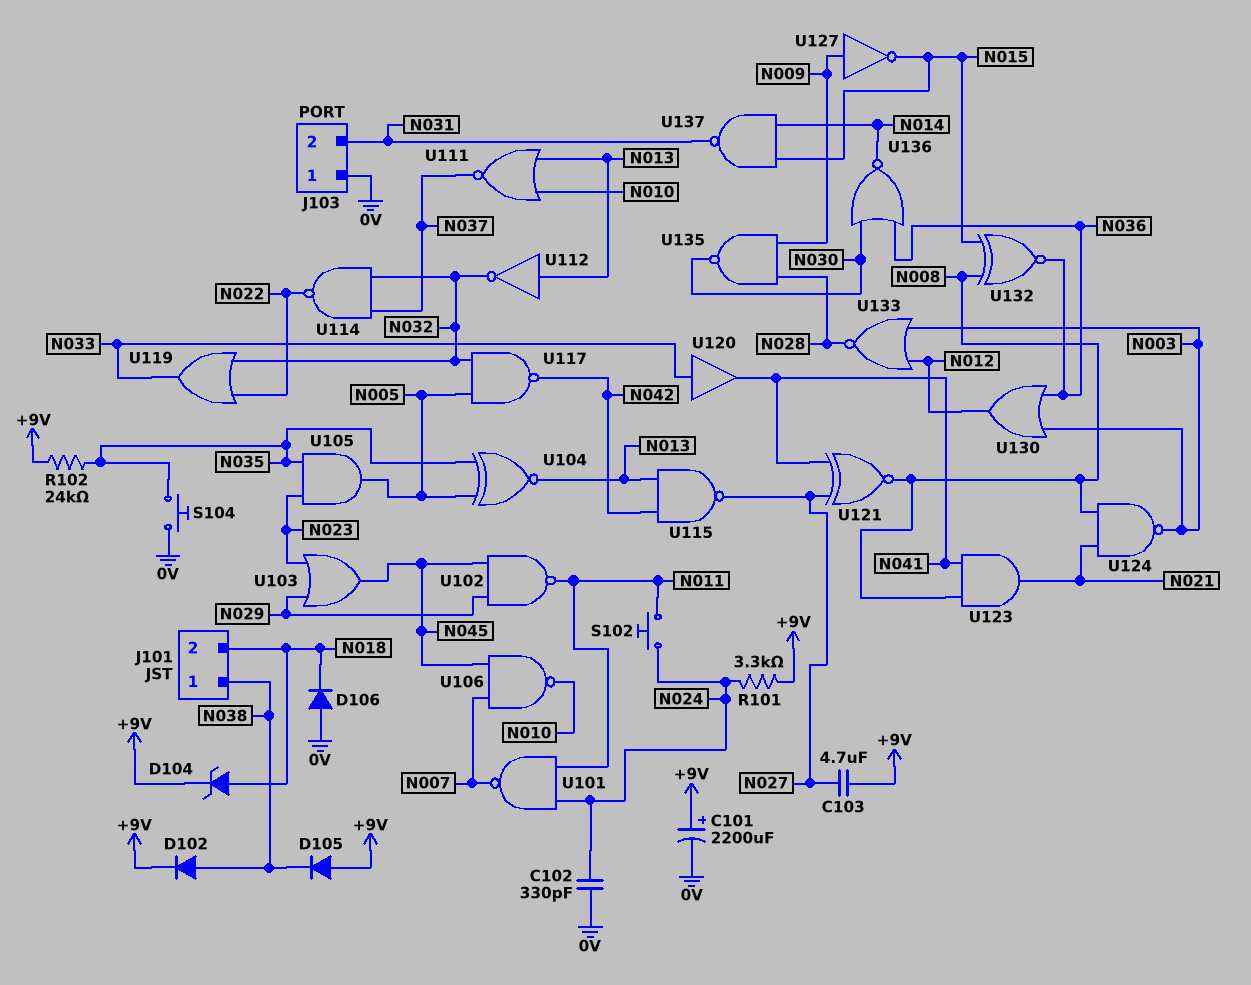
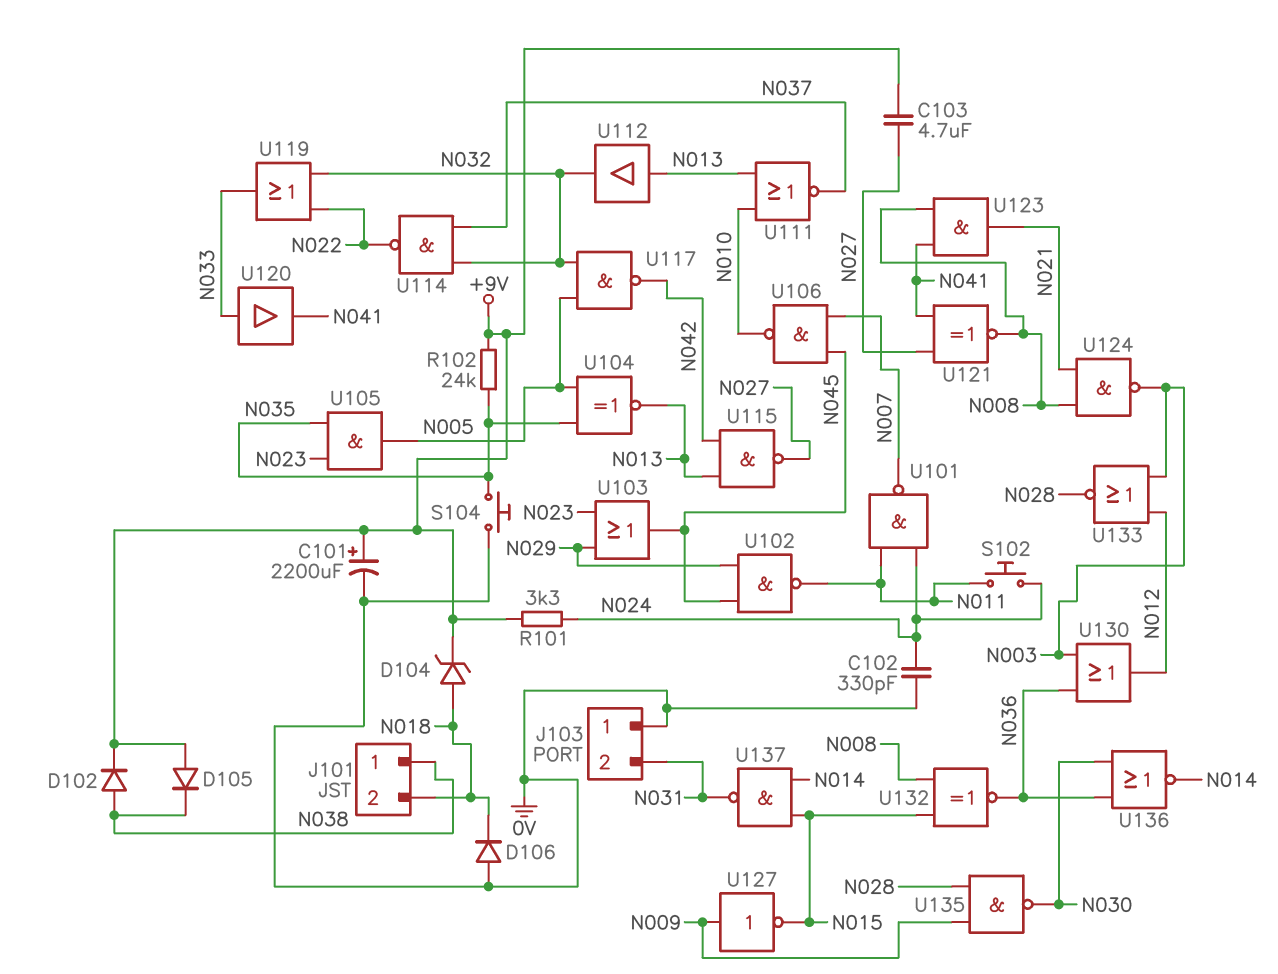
U112: NOT (in N013, out N032) -> buffer (in N013, out N032)

